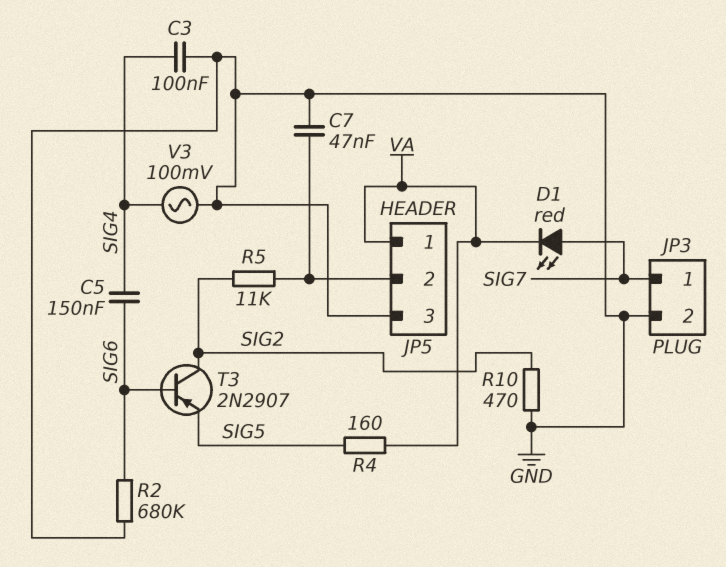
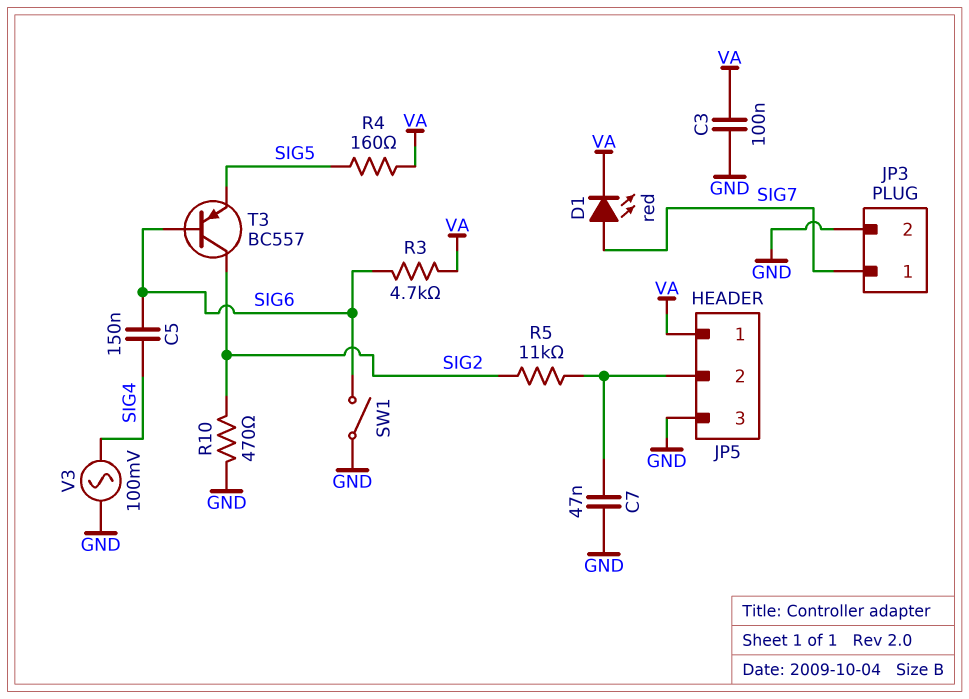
C3: 100nF (GND, SIG4) -> 100nF (GND, VA)
R2: 680k (GND, SIG6) -> none
R3: none -> 4.7k (SIG6, VA)
SW1: none -> switch (GND, SIG6)
T3: PNP 2N2907 (B SIG6, C SIG2, E SIG5) -> PNP BC557 (B SIG6, C SIG2, E SIG5)

